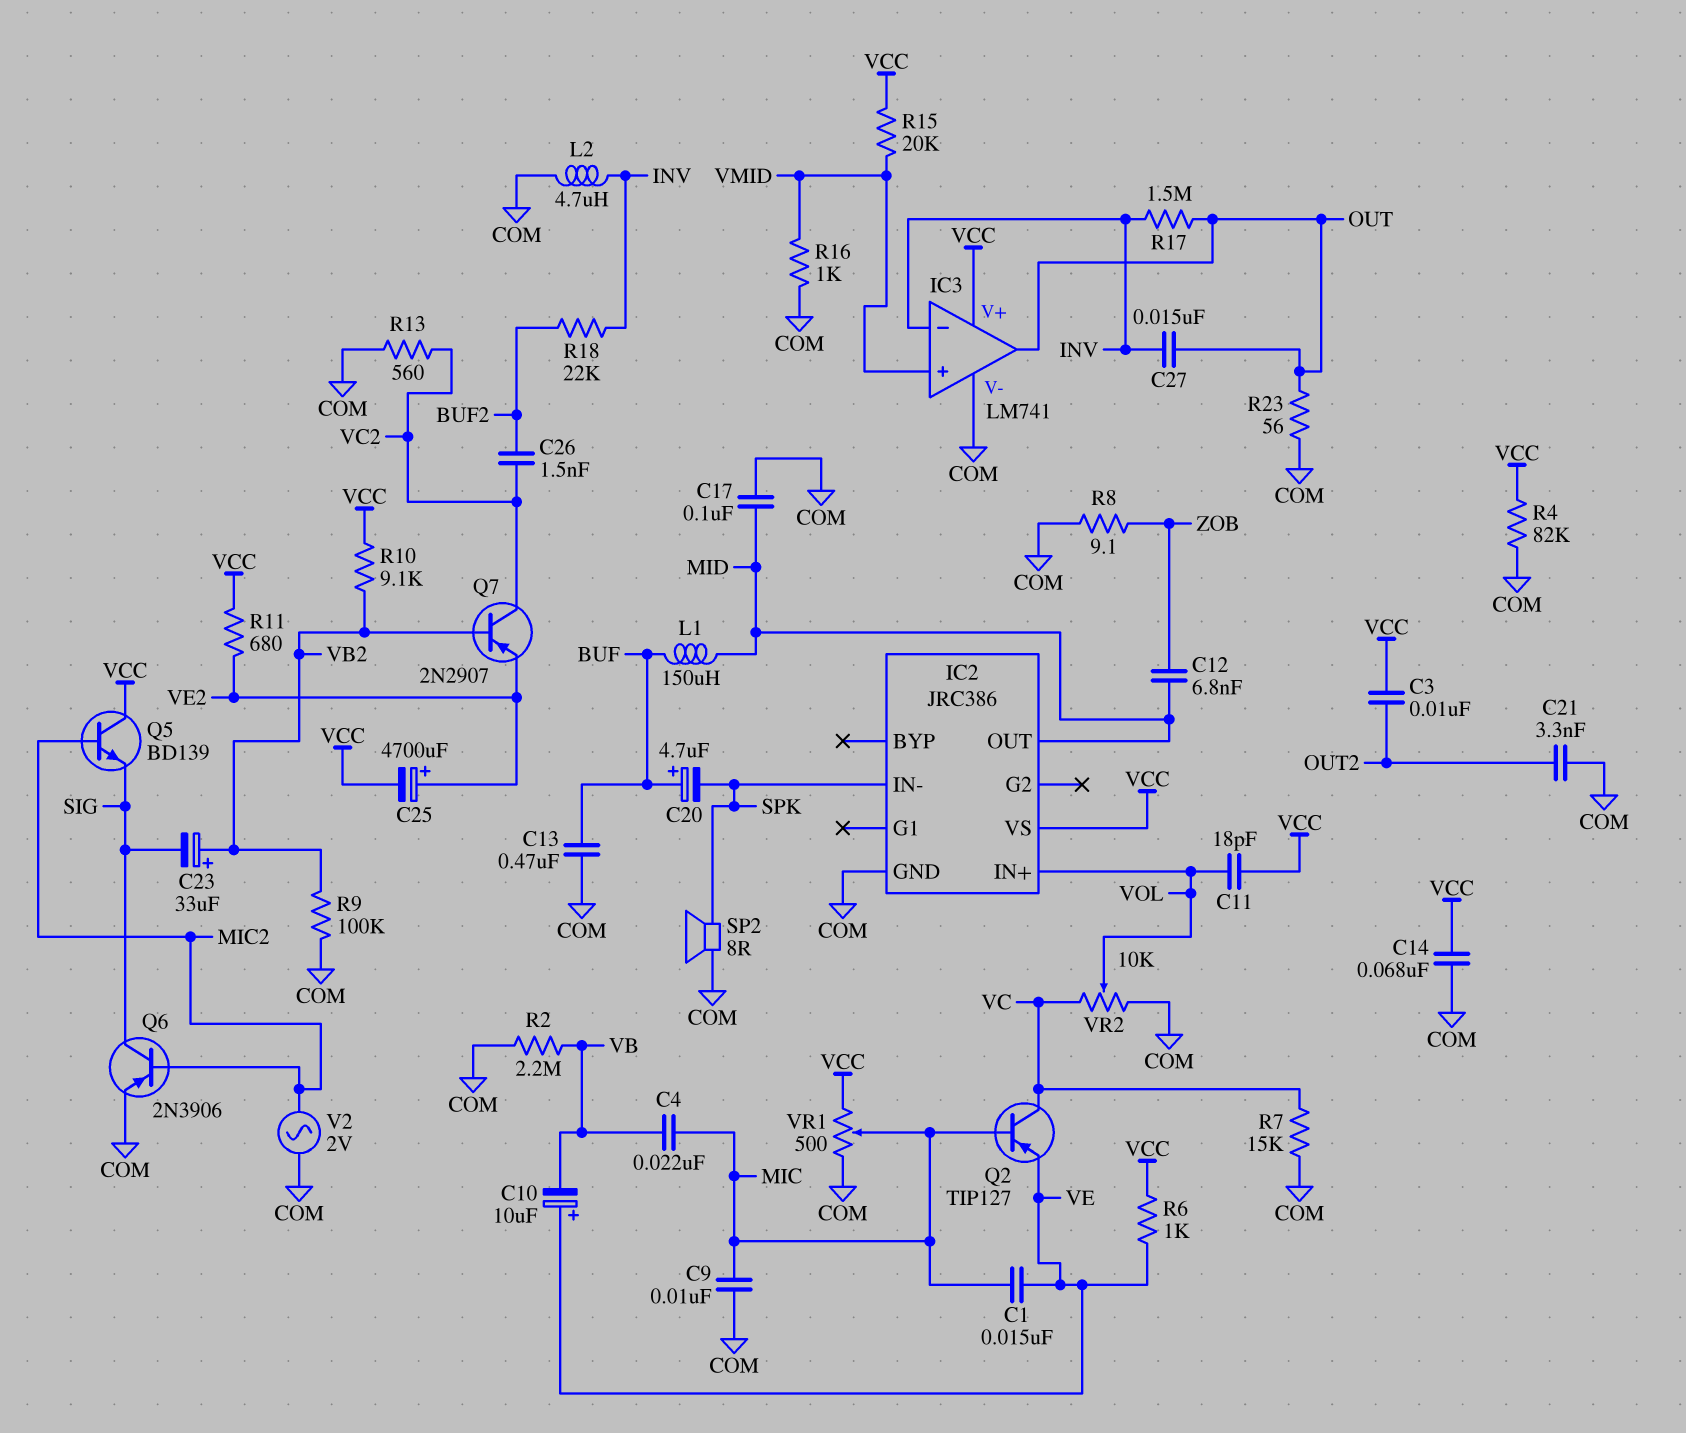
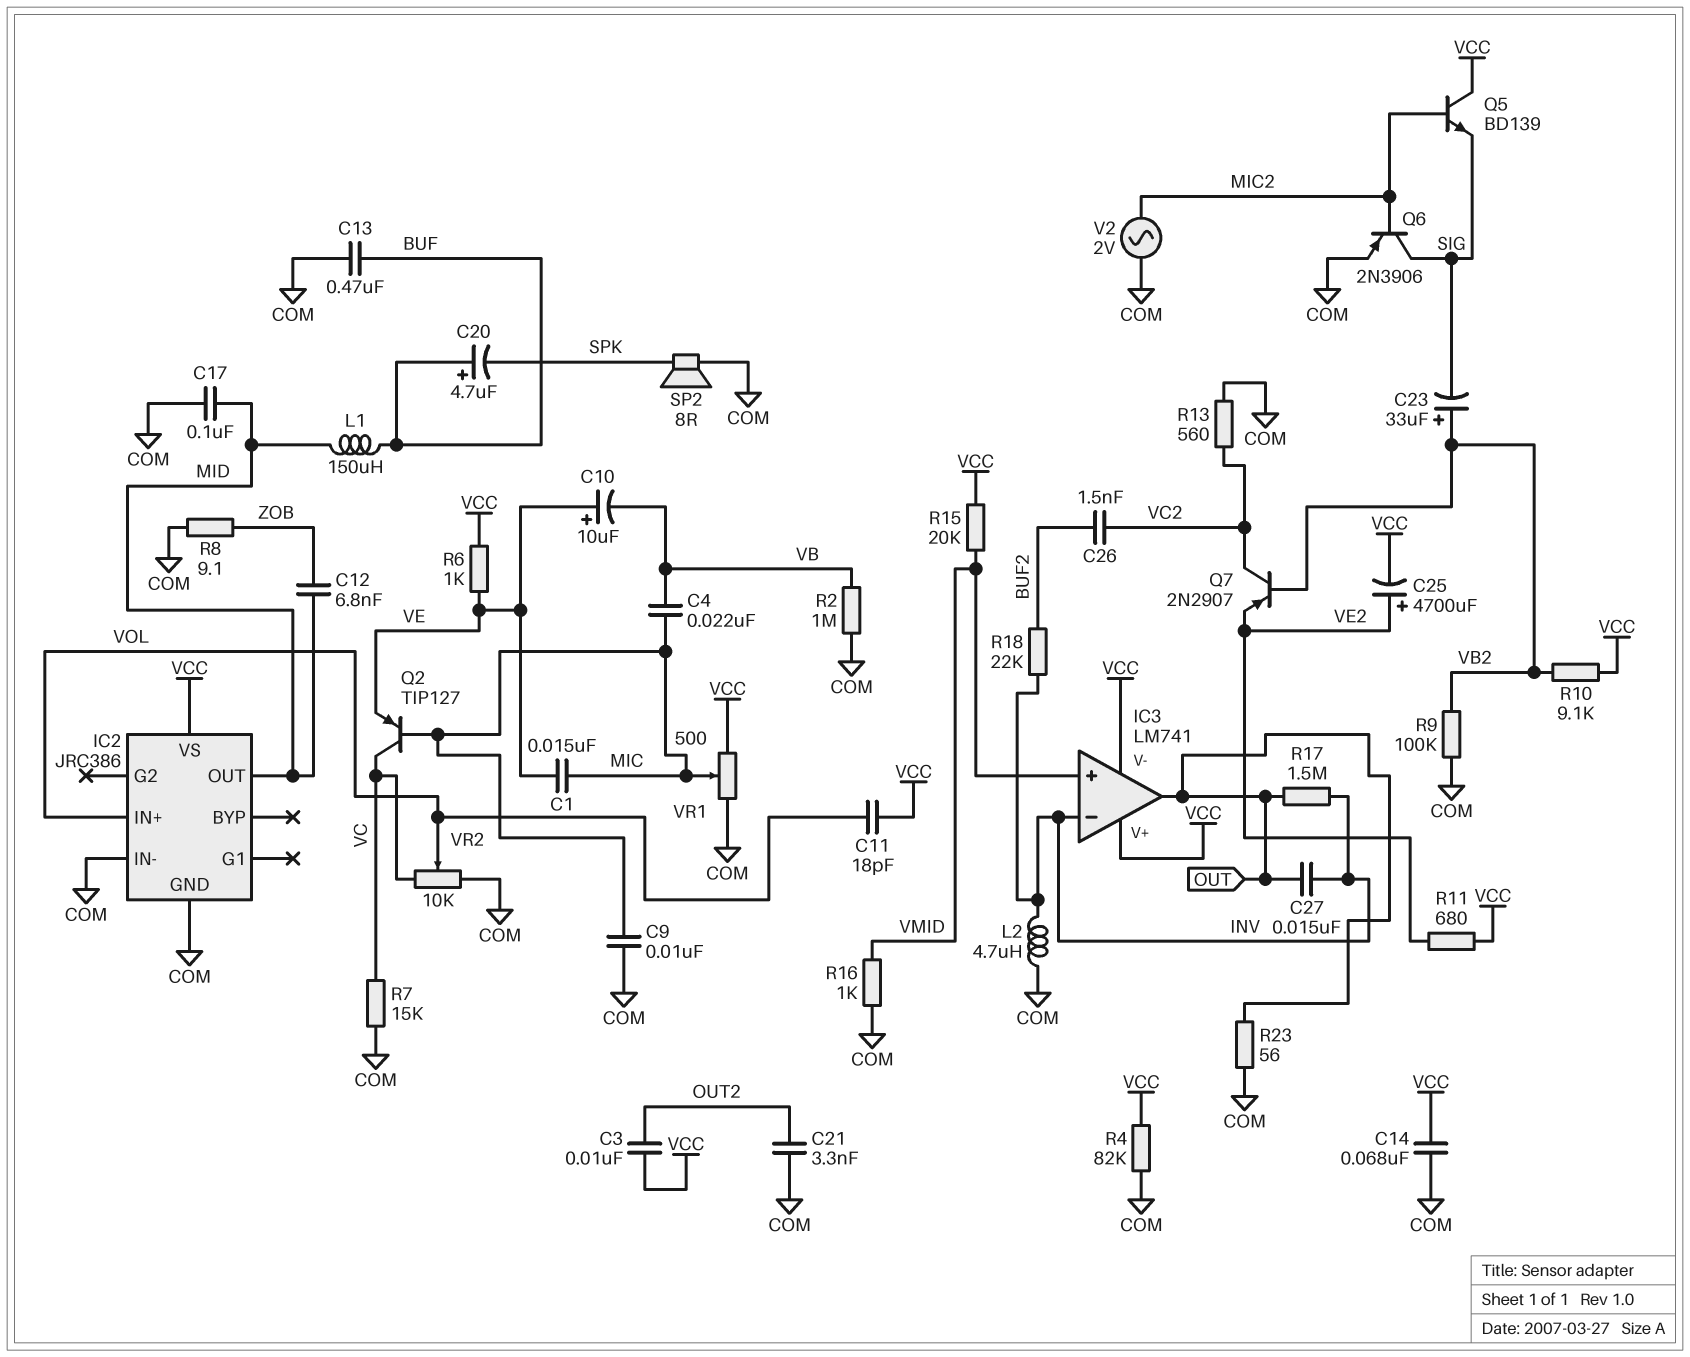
IC2 pin IN-: SPK -> COM
IC3 pin V-: COM -> VCC
R2: 2.2M (COM, VB) -> 1M (COM, VB)

